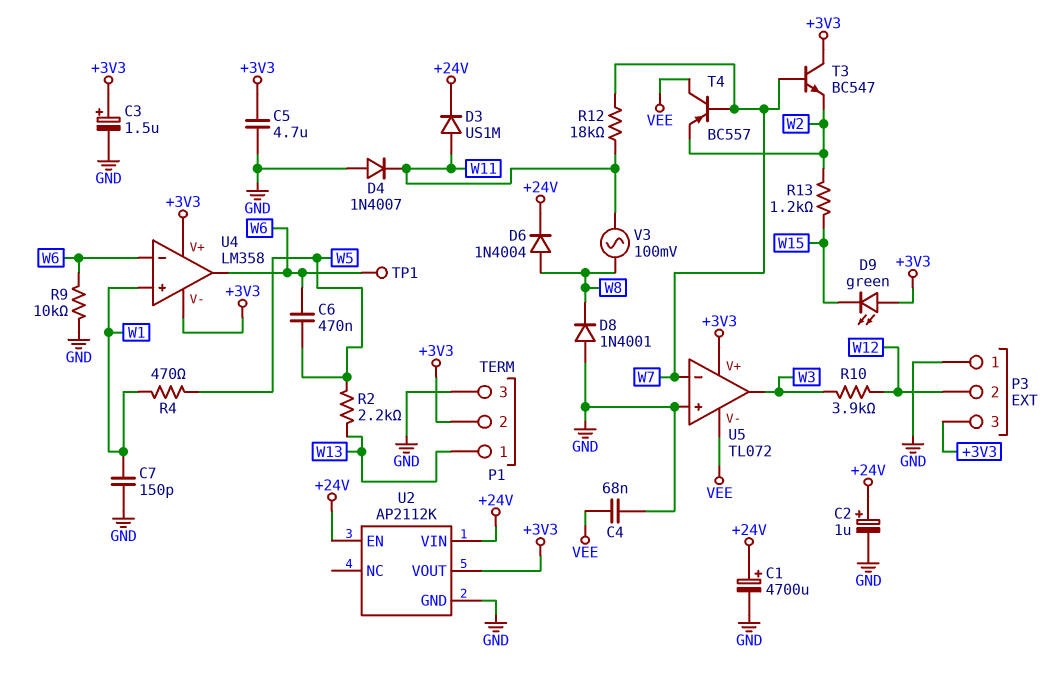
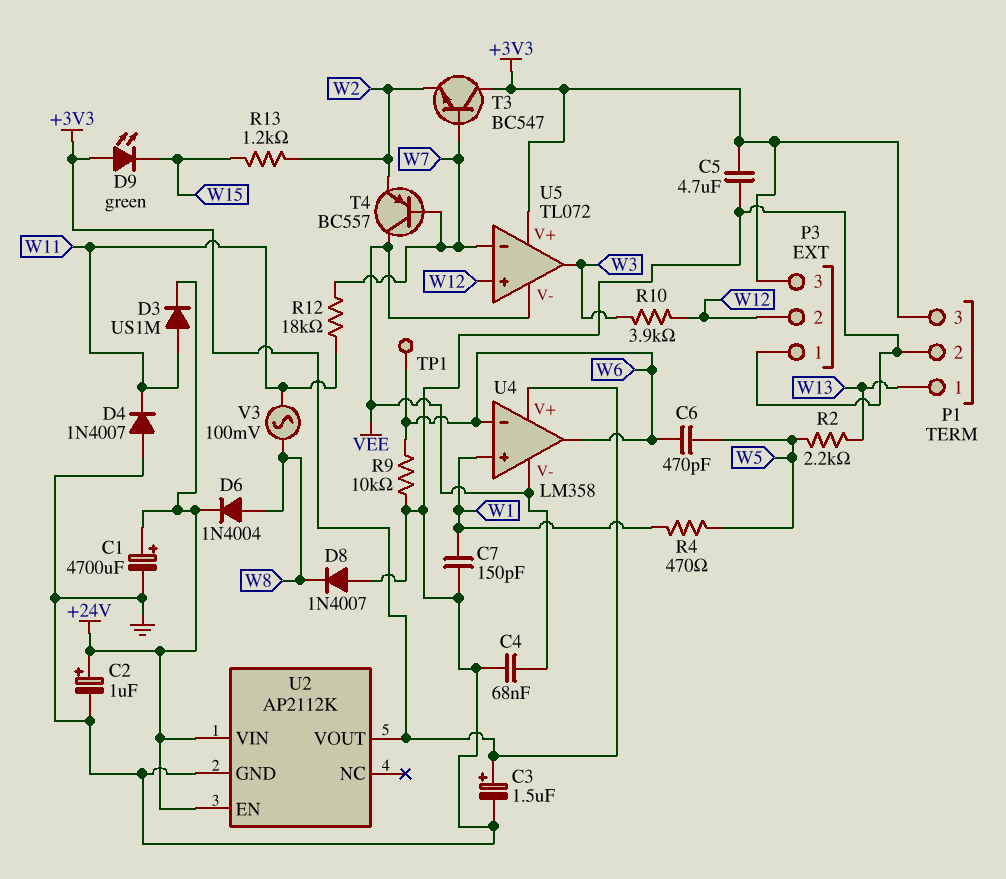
C6: 470nF (W5, W6) -> 470pF (W5, W6)
D8: diode 1N4001 (A GND, K W8) -> diode 1N4007 (A GND, K W8)
P1 pin 2: +3V3 -> GND
P1 pin 3: GND -> +3V3
U4 pin V-: +3V3 -> VEE
U5 pin in+: GND -> W12

